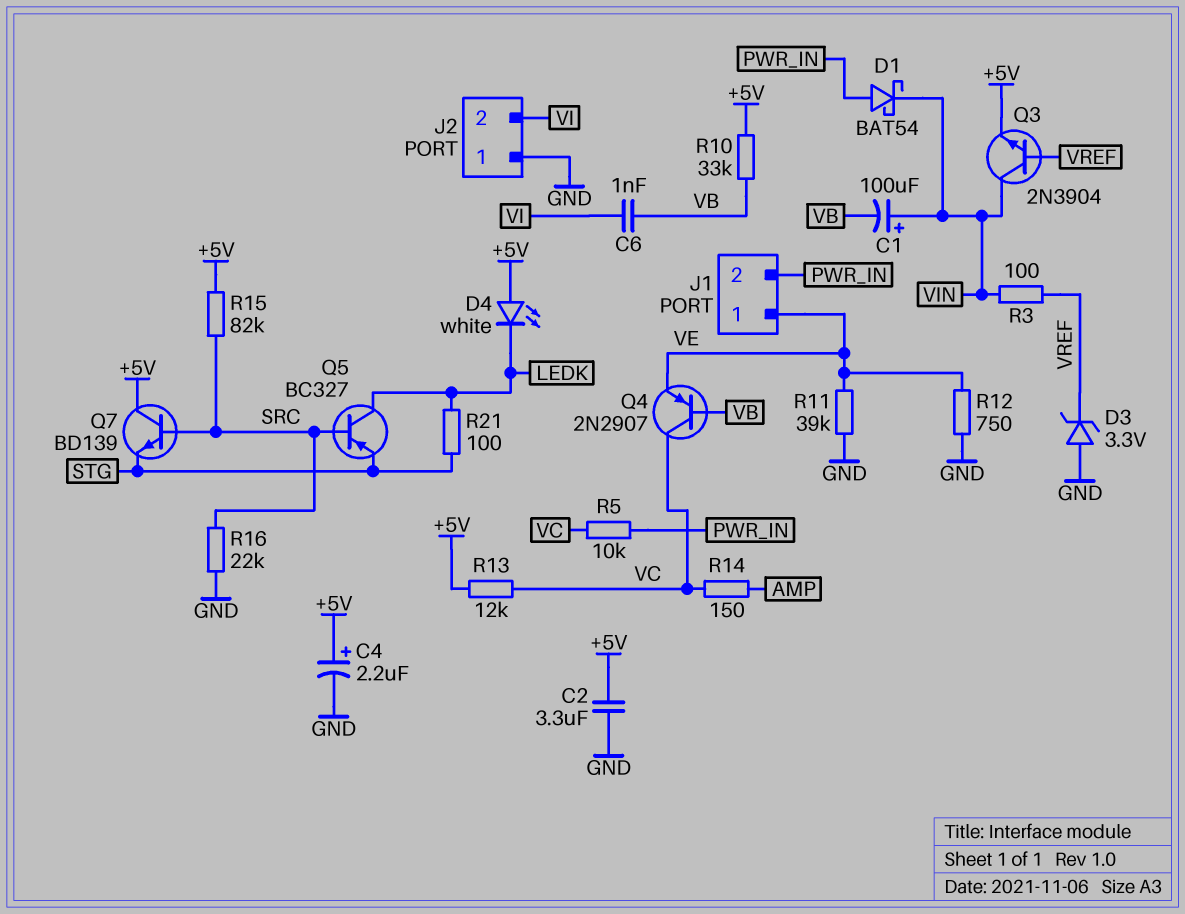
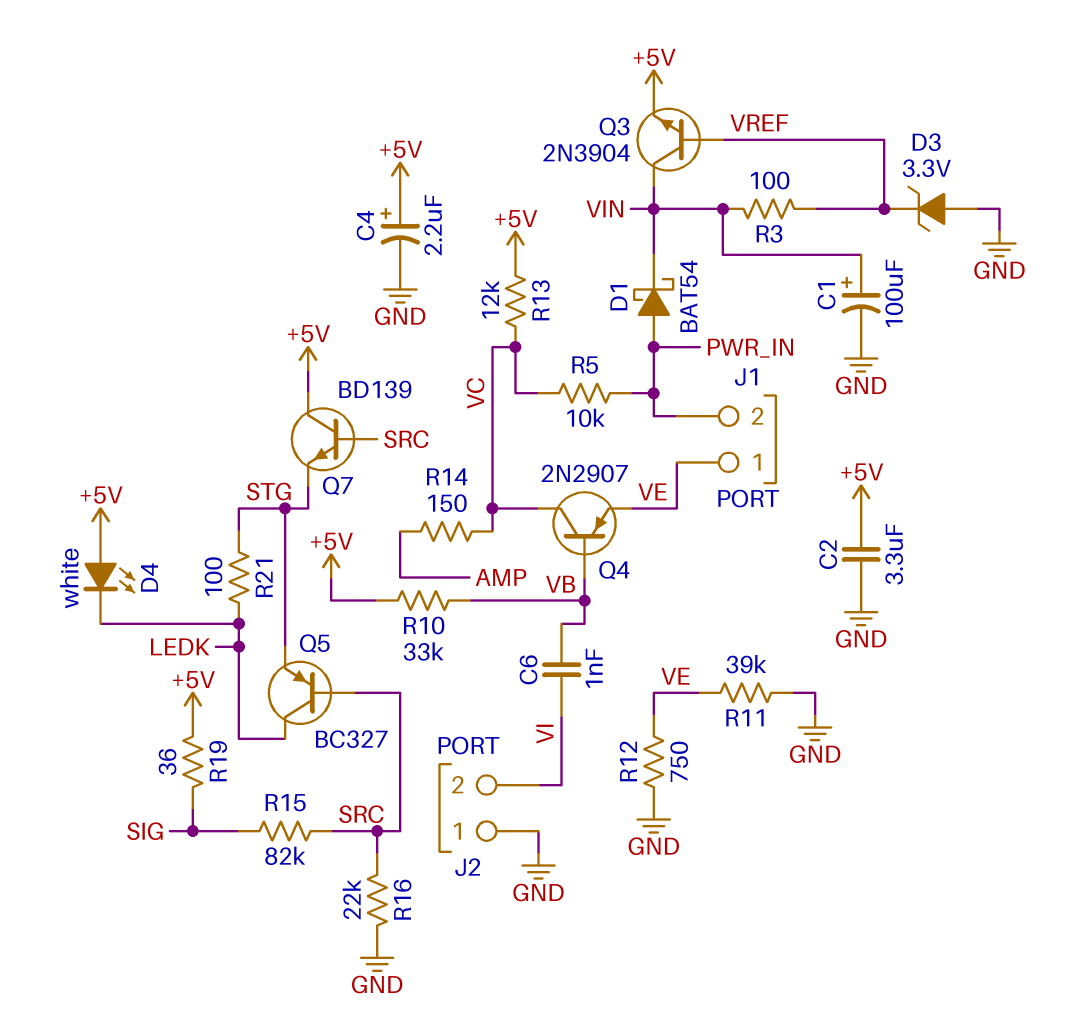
C1: 100uF (plus VIN, minus VB) -> 100uF (plus VIN, minus GND)
R15: 82k (+5V, SRC) -> 82k (SIG, SRC)
R19: none -> 36 (+5V, SIG)

